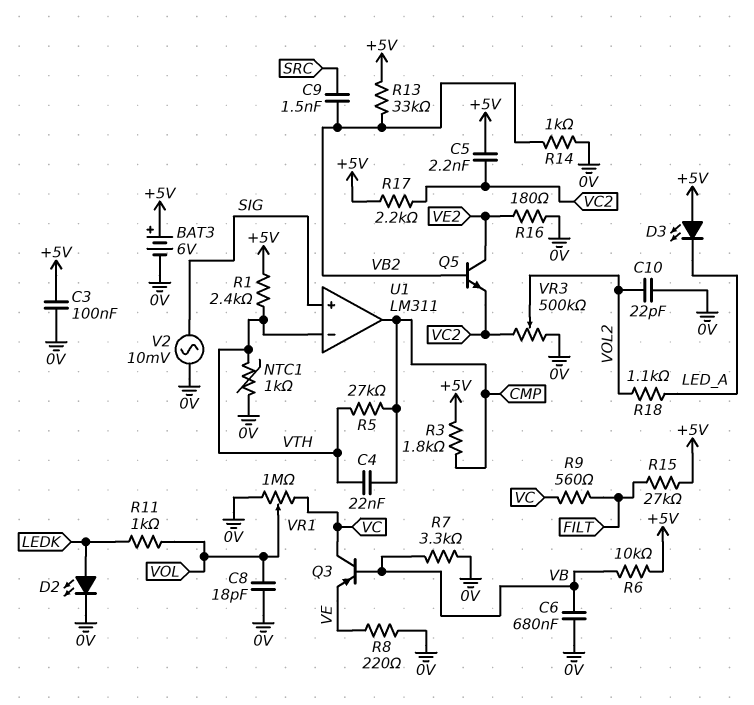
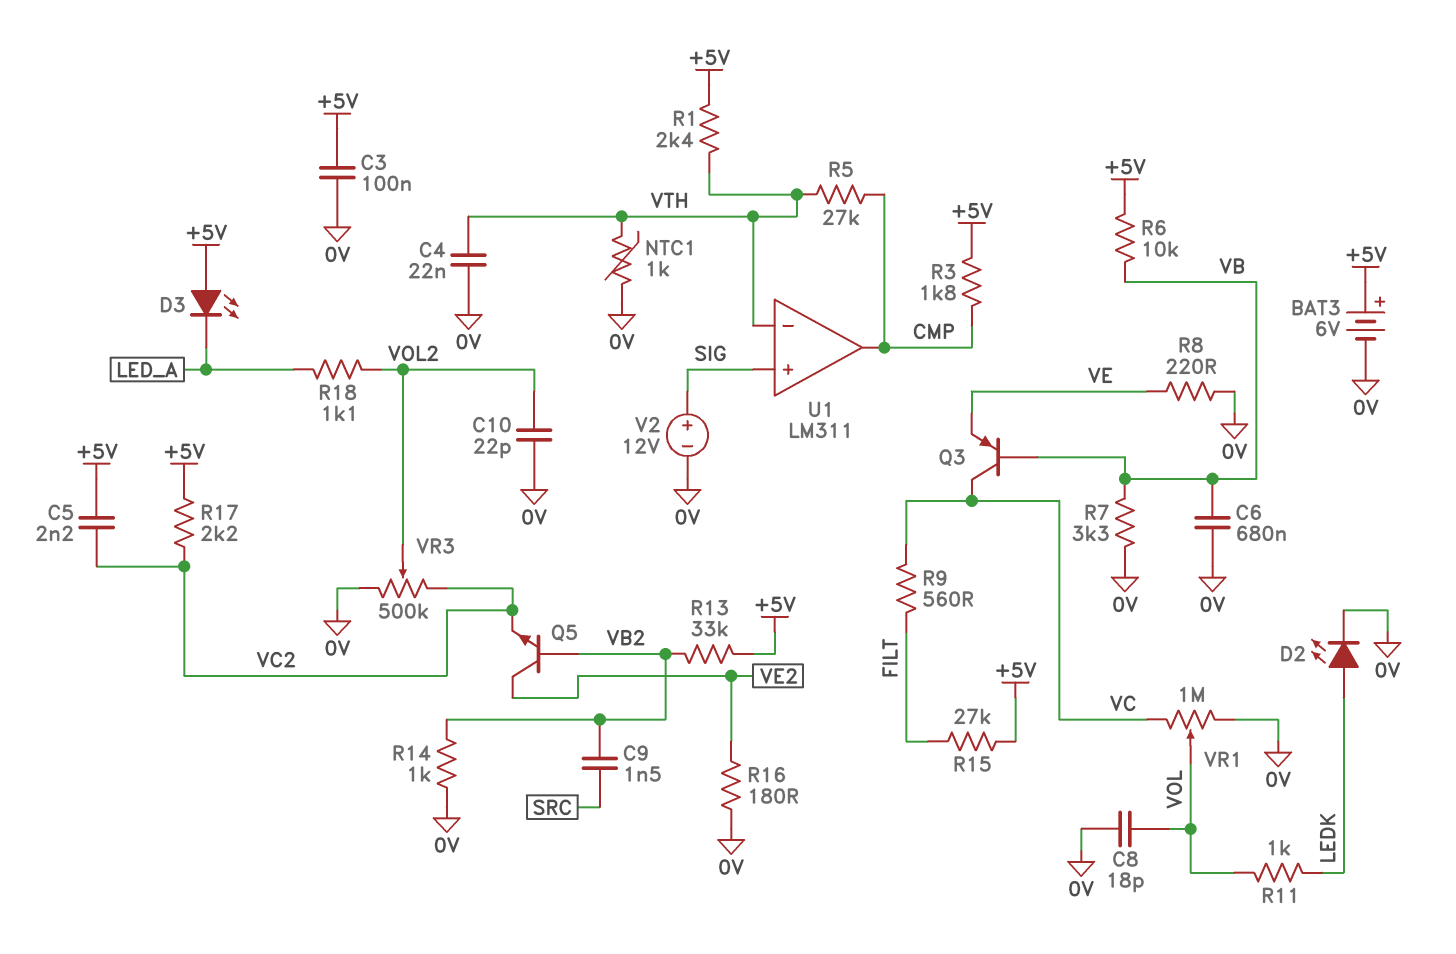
C4: 22nF (CMP, VTH) -> 22nF (0V, VTH)
V2: AC 10mV (0V, SIG) -> 12V (plus SIG, minus 0V)

